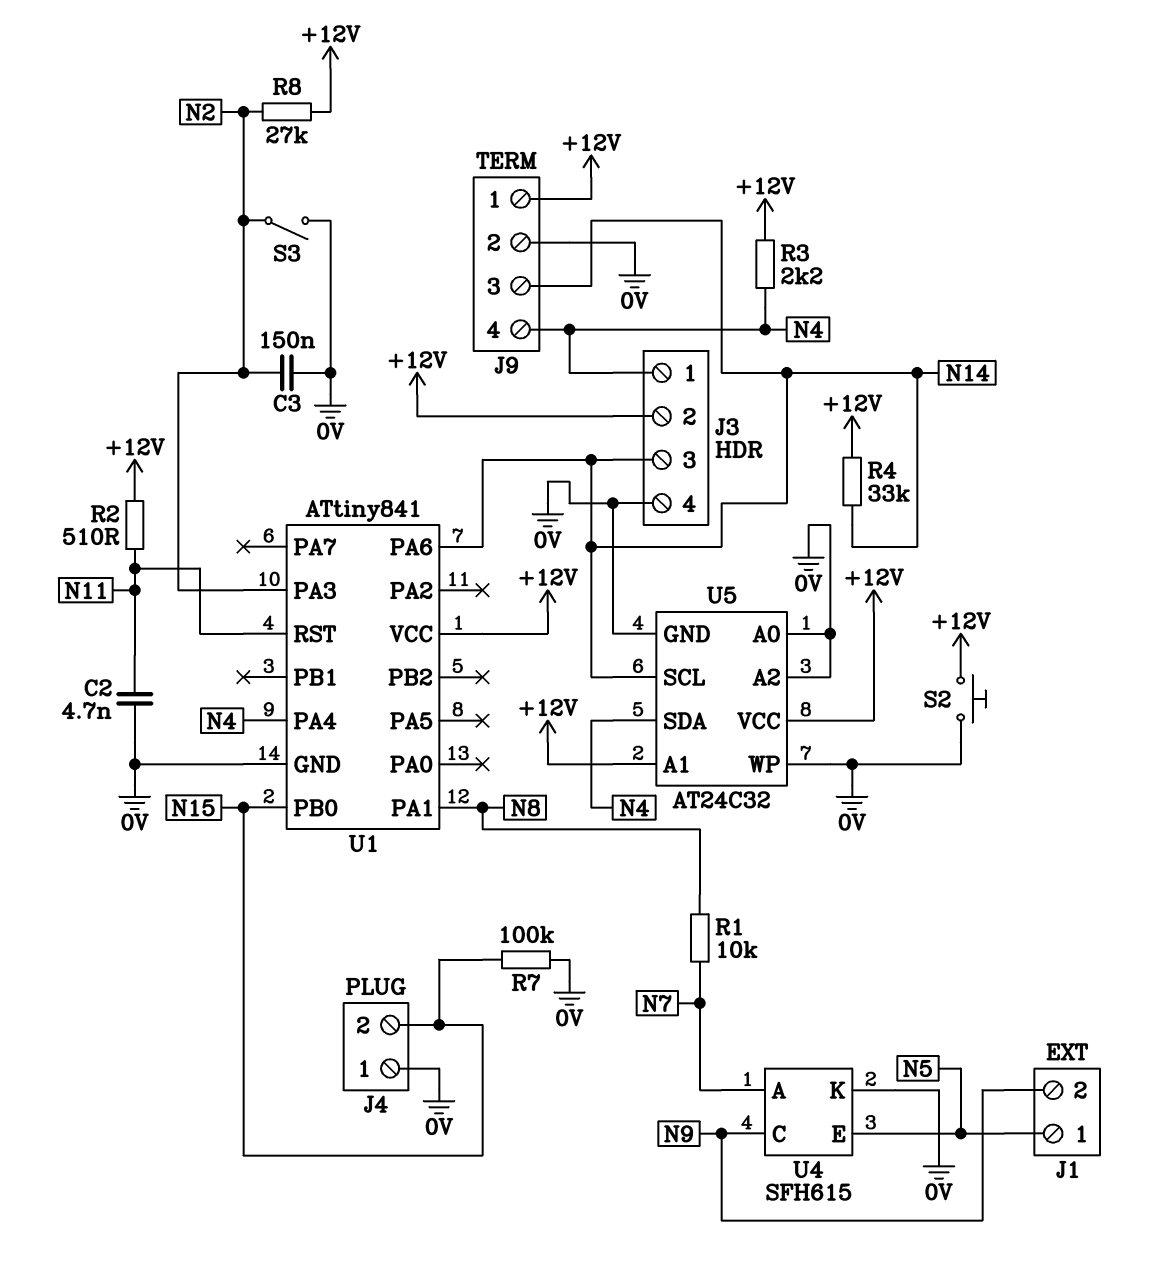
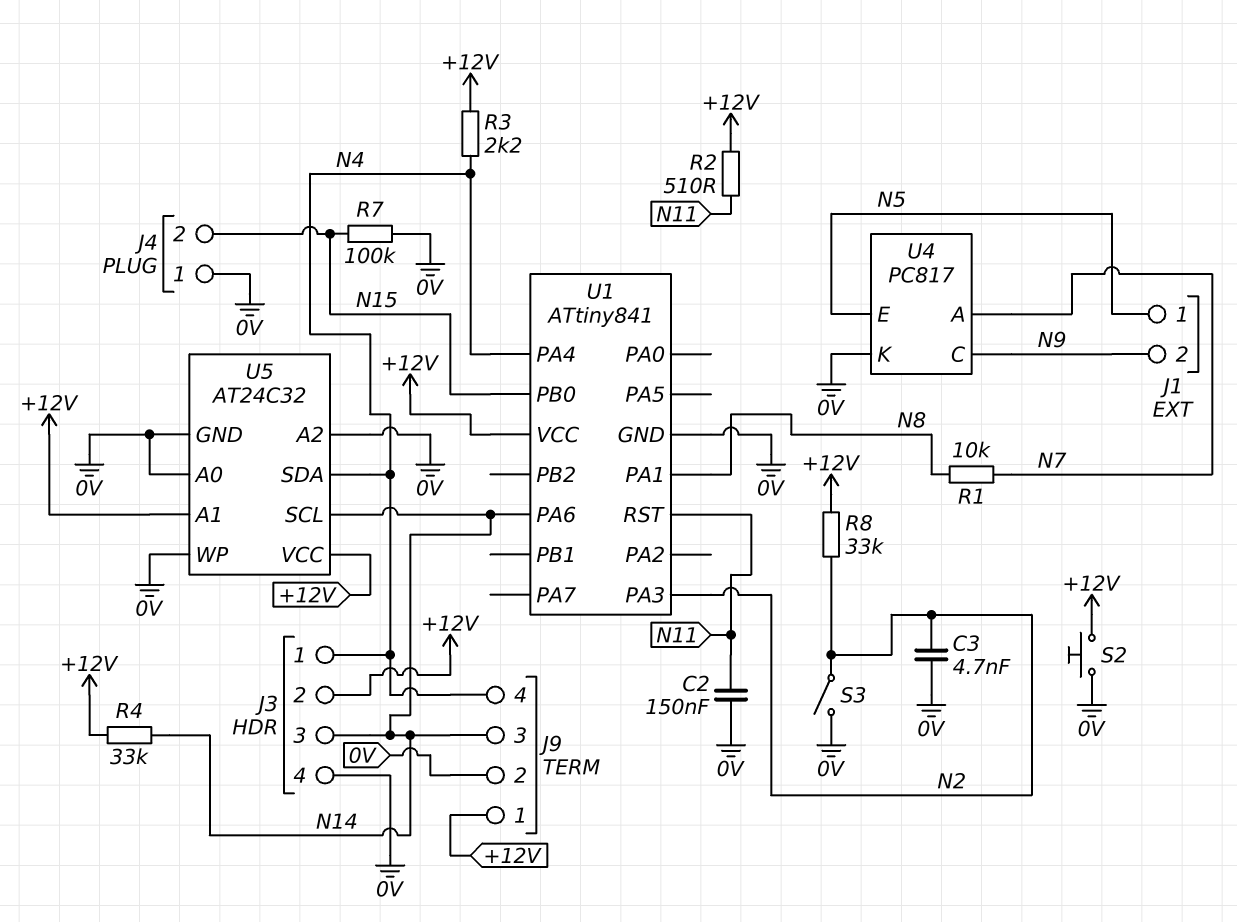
C2: 4.7nF (0V, N11) -> 150nF (0V, N11)
C3: 150nF (0V, N2) -> 4.7nF (0V, N2)
R8: 27k (+12V, N2) -> 33k (+12V, N2)
U4: SFH615 -> PC817

